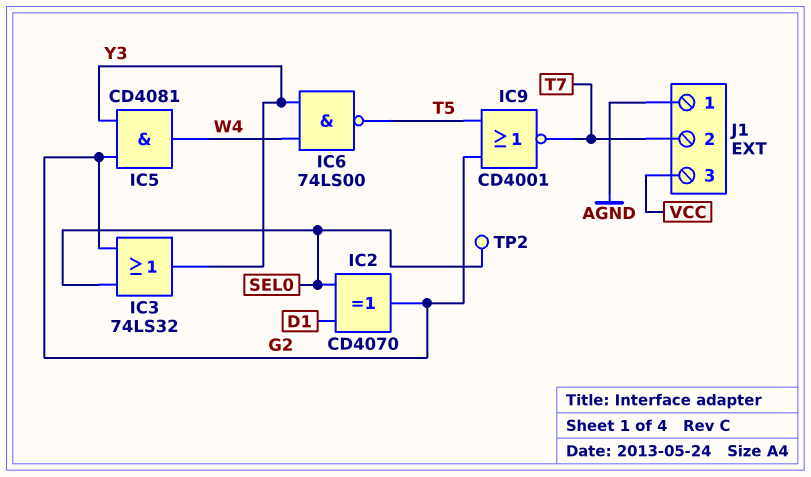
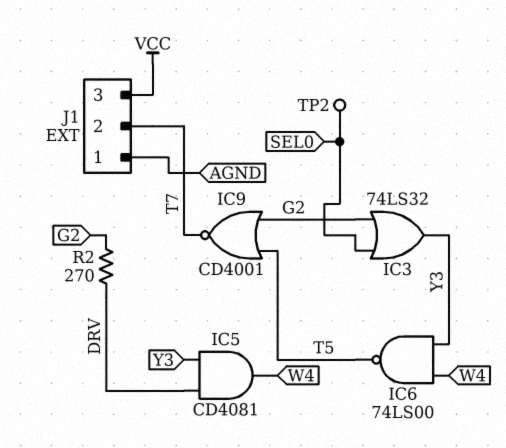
IC2: XOR CD4070 (in D1, in SEL0, out G2) -> none
IC5: AND CD4081 (in G2, in Y3, out W4) -> AND CD4081 (in DRV, in Y3, out W4)
R2: none -> 270 (DRV, G2)

